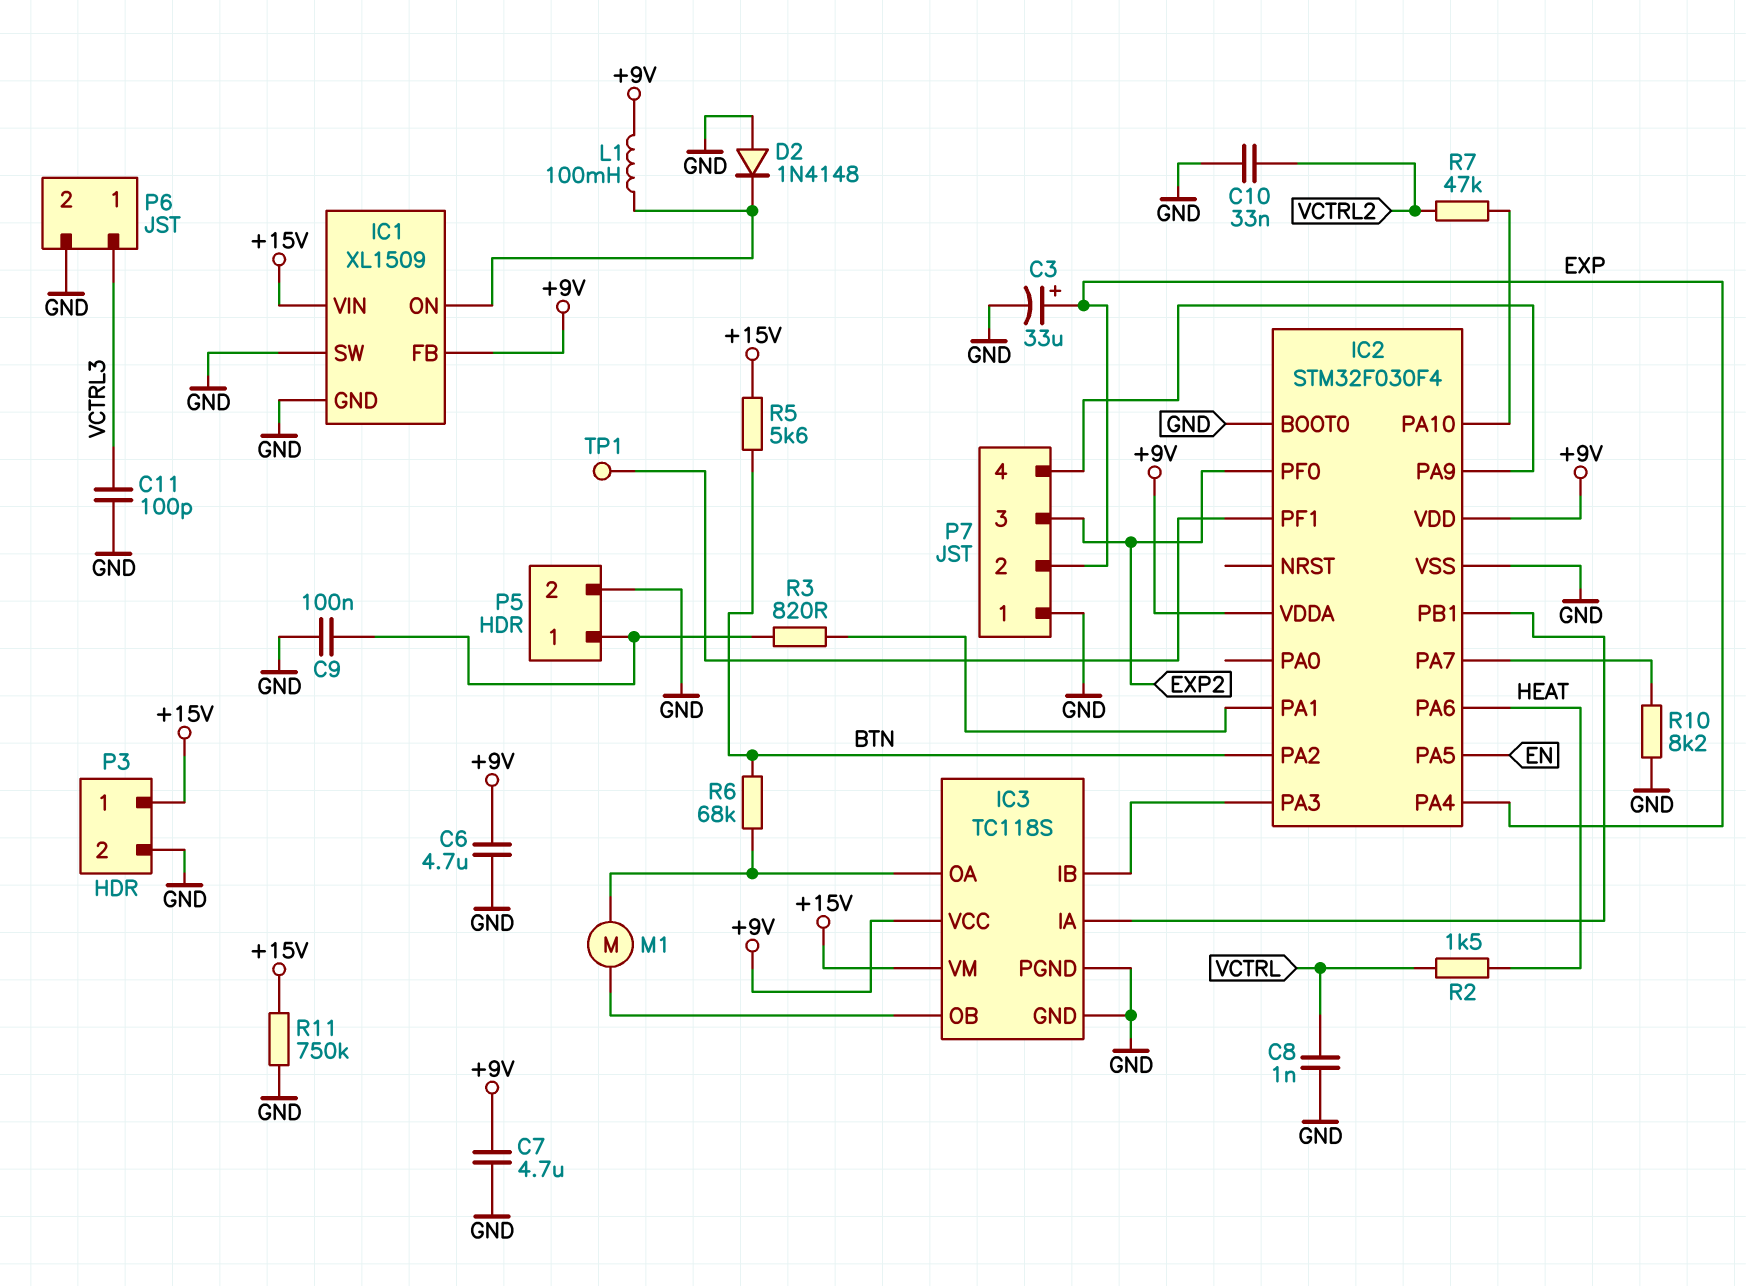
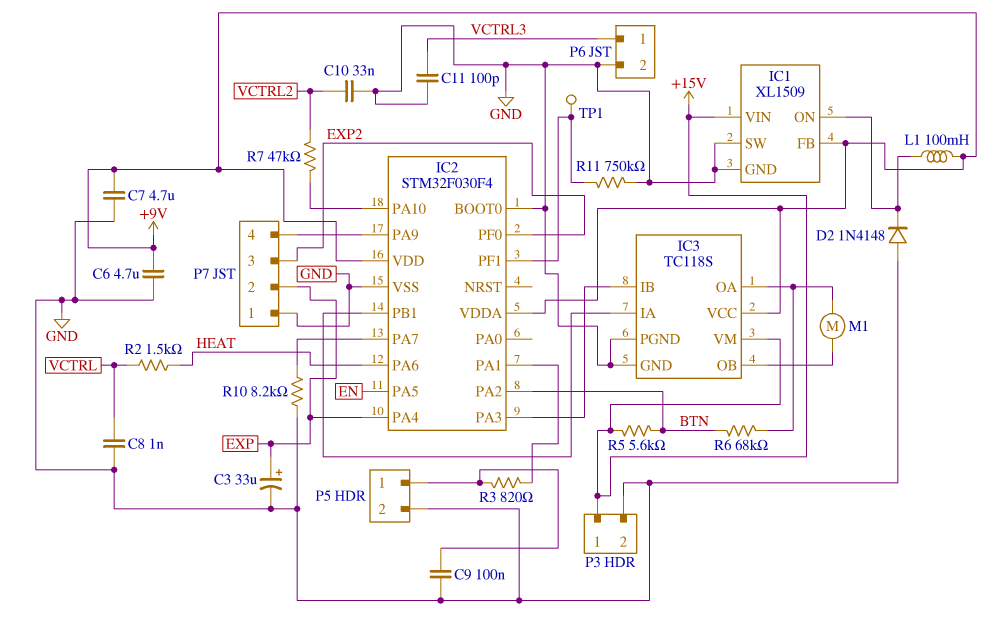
R11: 750k (+15V, GND) -> 750k (GND, IC2/PF1)

